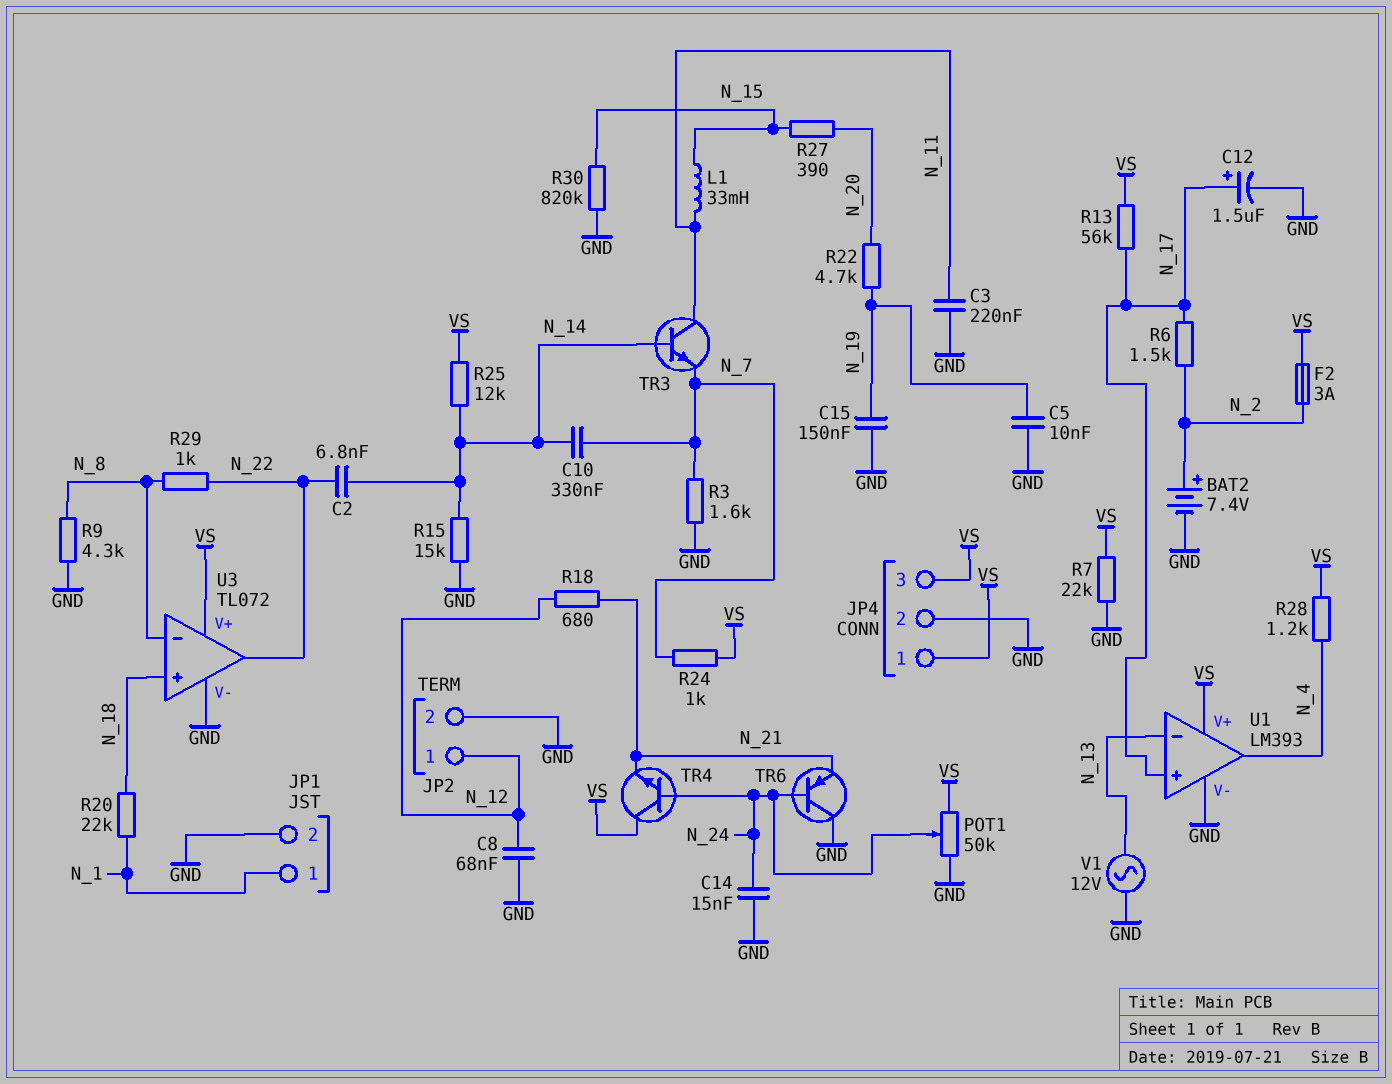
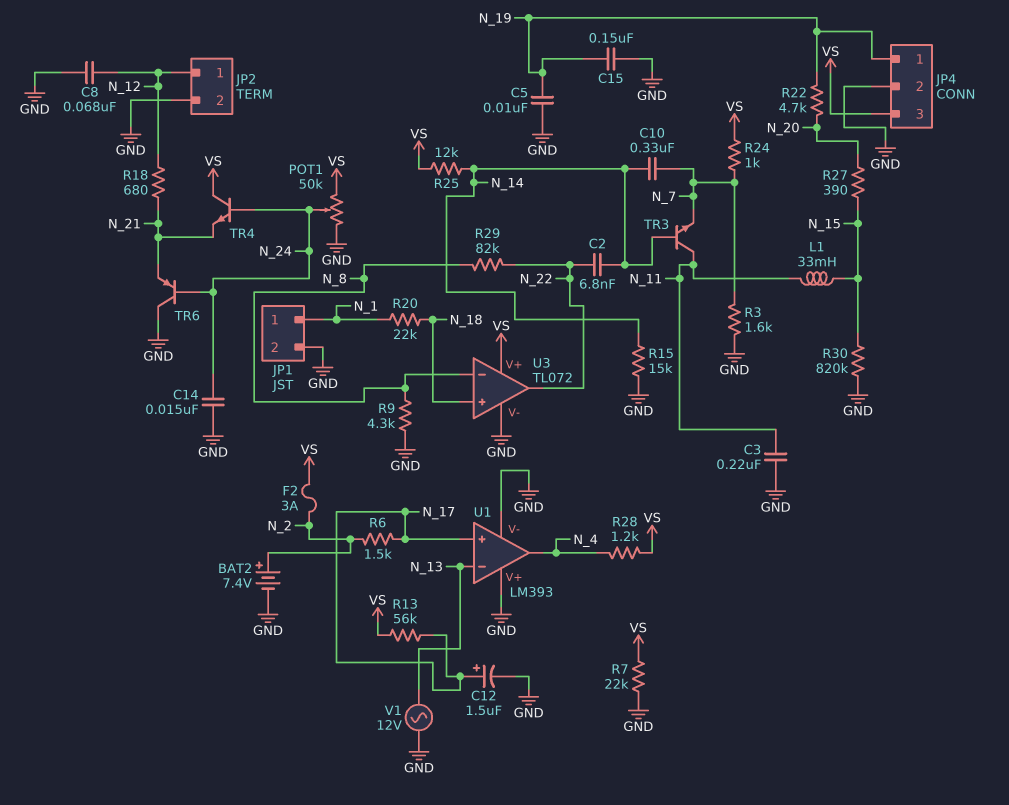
JP4 pin 1: VS -> N_19
R29: 1k (N_8, N_22) -> 82k (N_8, N_22)
U1 pin V+: VS -> GND

